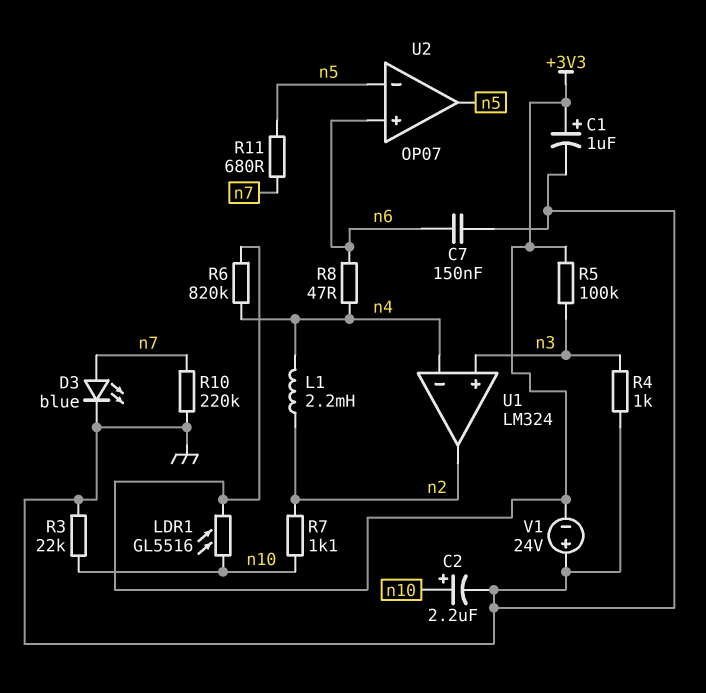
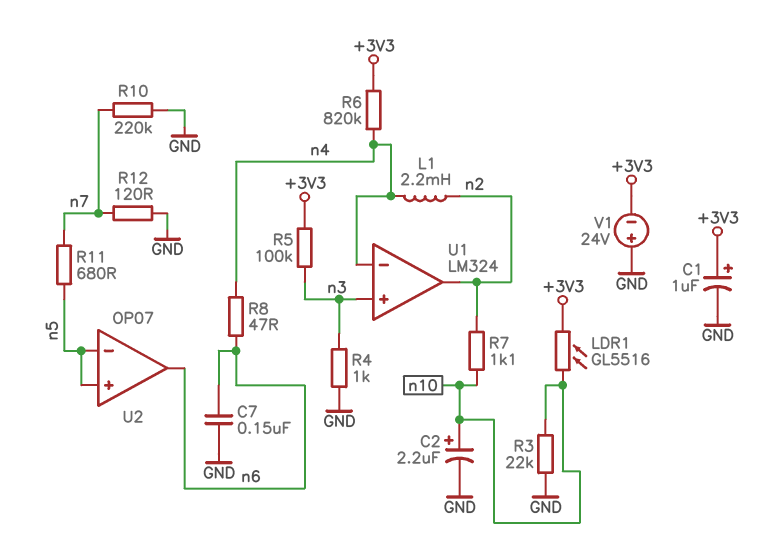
D3: LED blue (A n7, K GND) -> none
R12: none -> 120 (GND, n7)
U2 pin in+: n6 -> n5
U2 pin out: n5 -> n6

